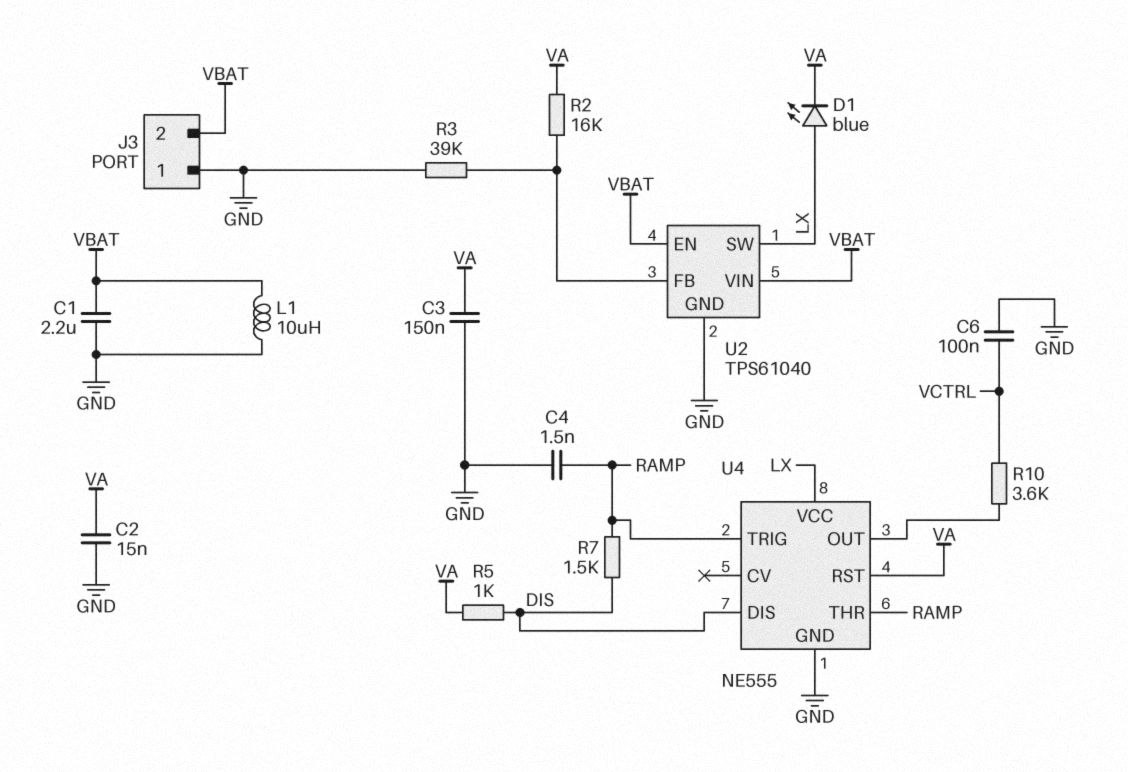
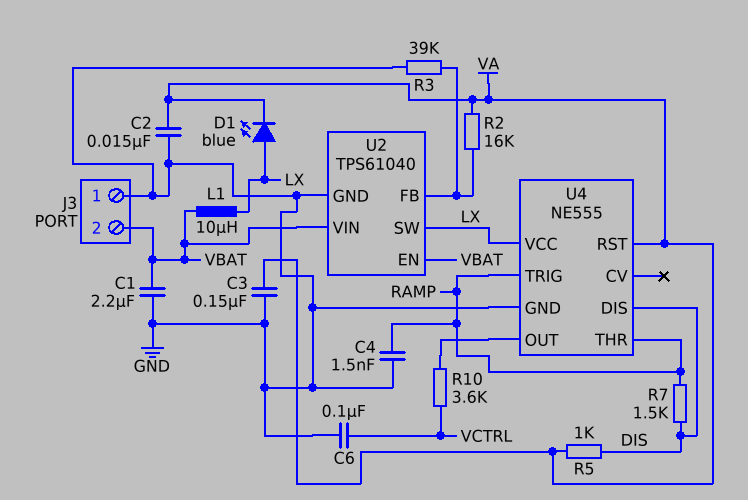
L1: 10uH (GND, VBAT) -> 10uH (LX, VBAT)

